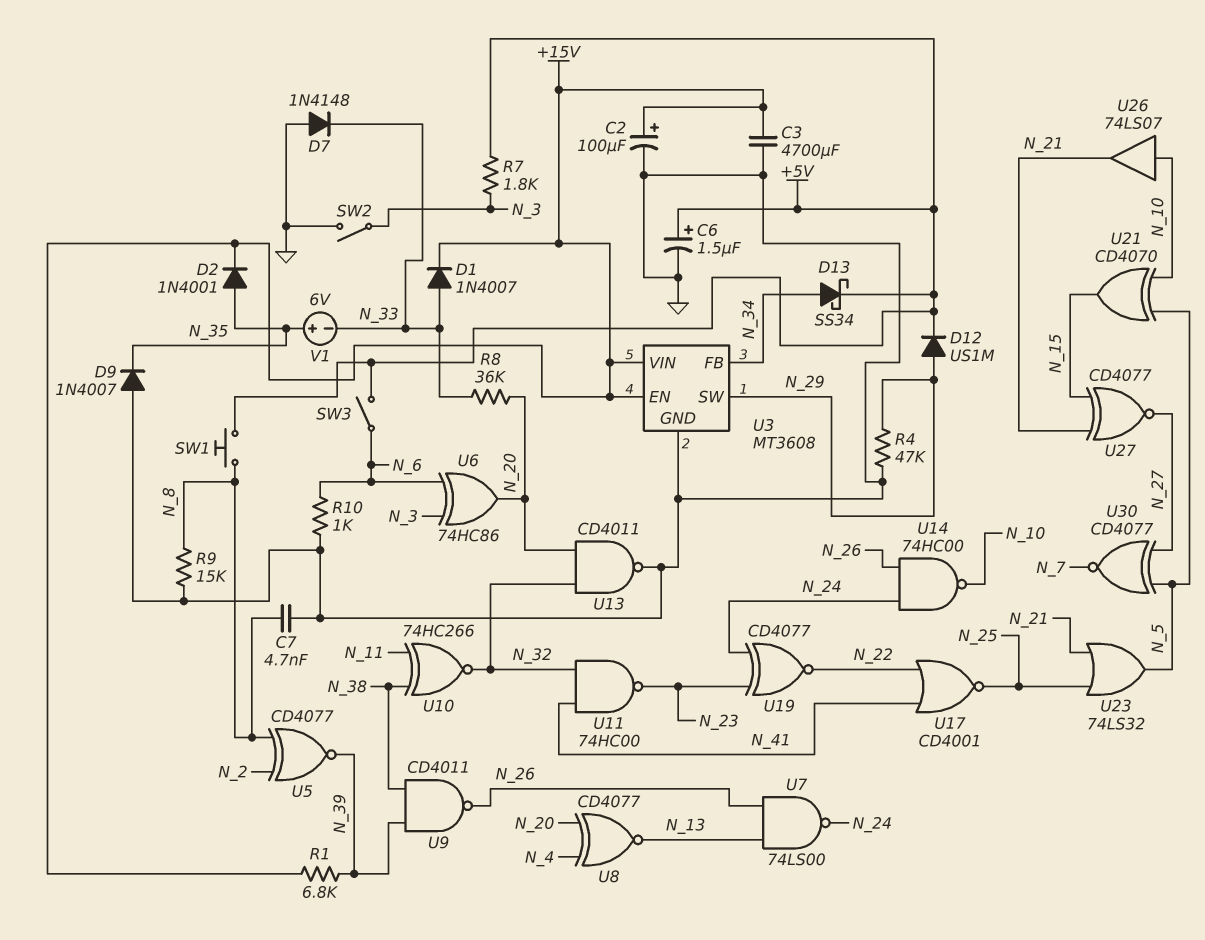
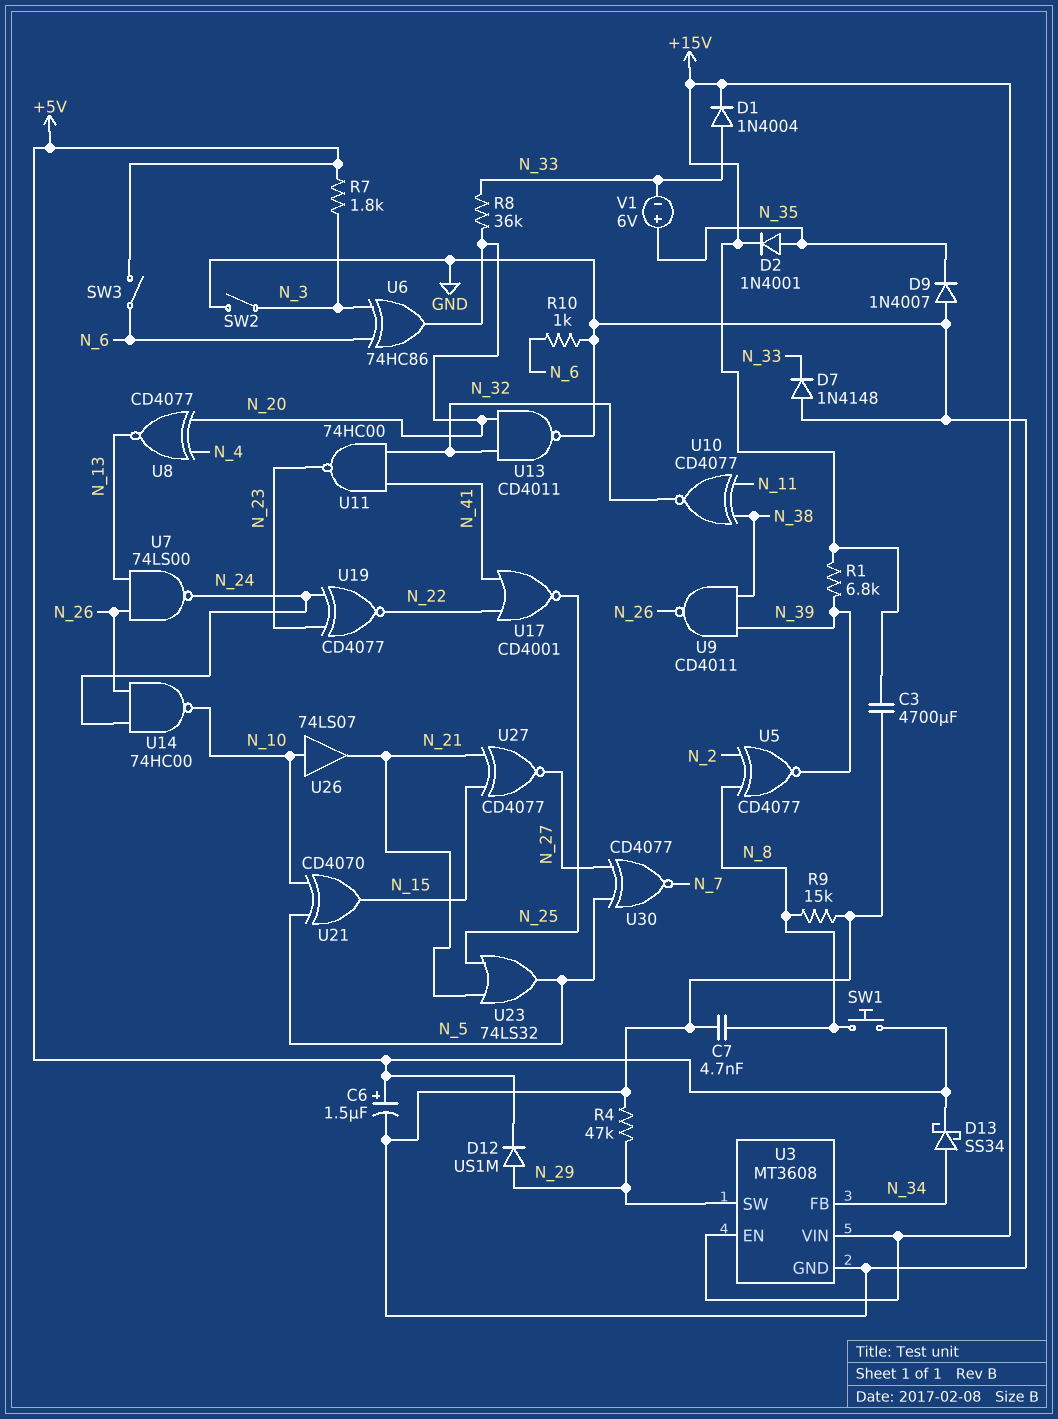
C2: 100uF (plus +15V, minus GND) -> none
D1: diode 1N4007 (A N_33, K +15V) -> diode 1N4004 (A N_33, K +15V)
U10: XNOR 74HC266 (in N_11, in N_38, out N_32) -> XNOR CD4077 (in N_11, in N_38, out N_32)

